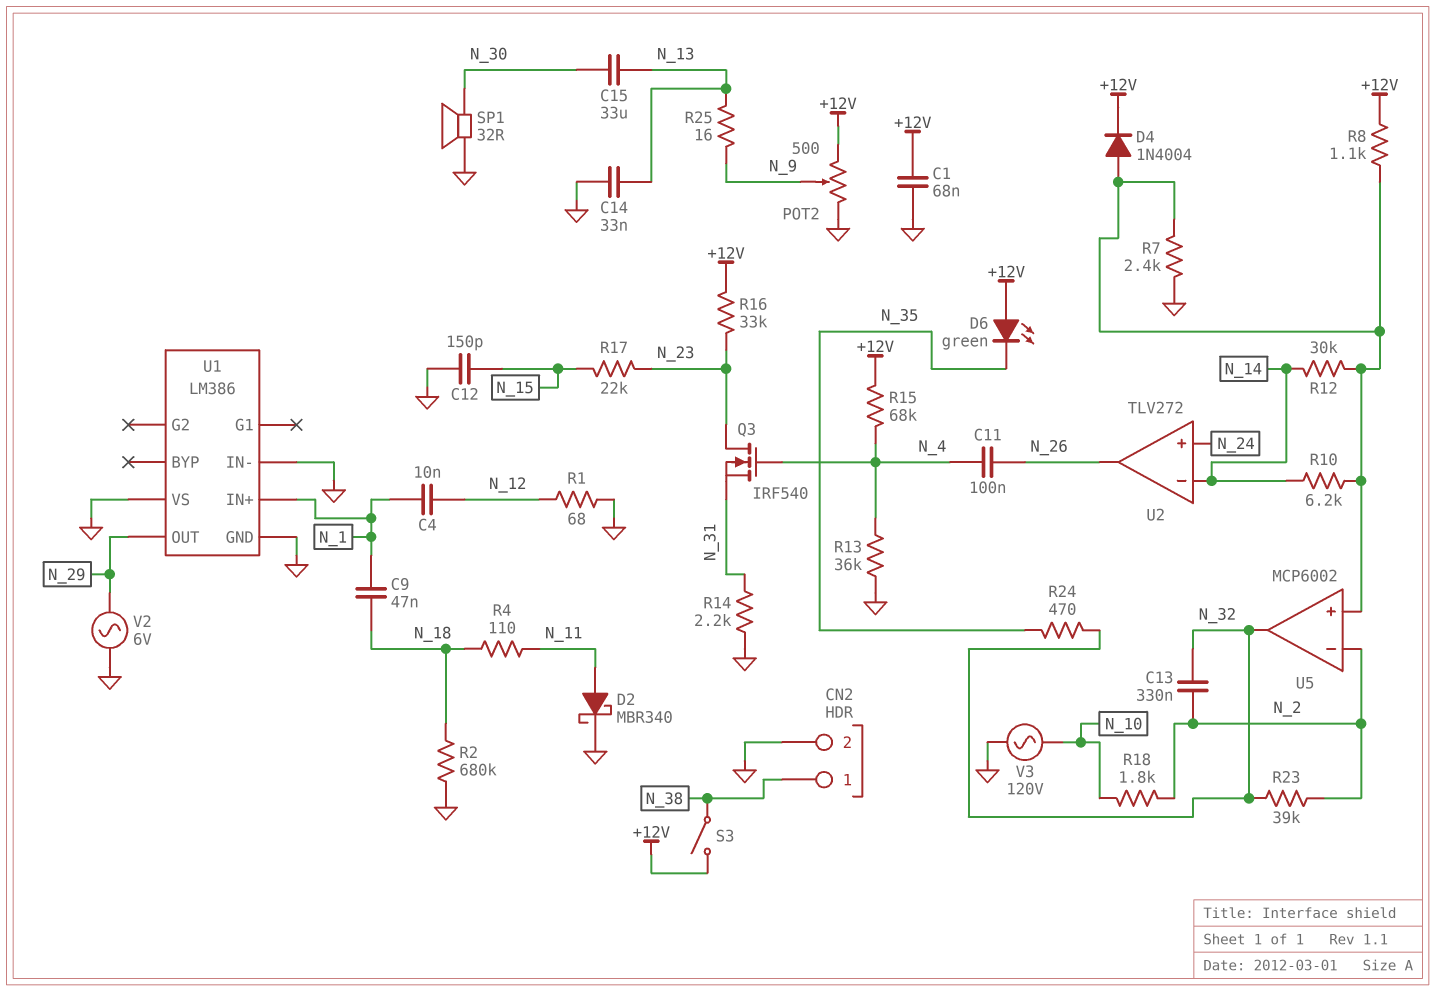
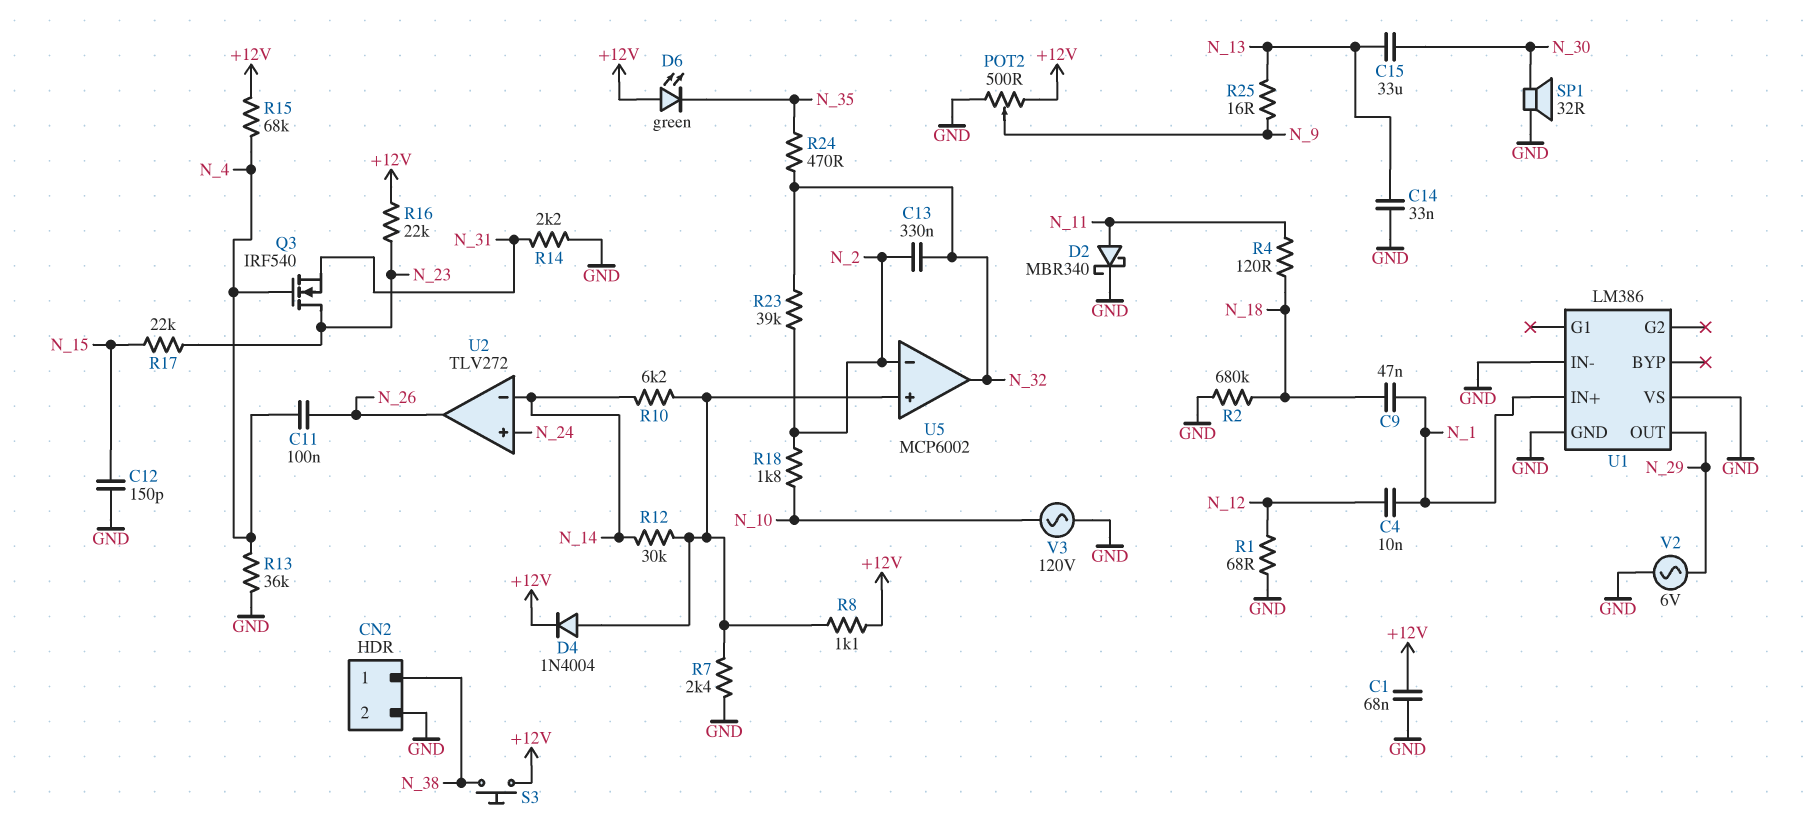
R4: 110 (N_11, N_18) -> 120 (N_11, N_18)
R16: 33k (+12V, N_23) -> 22k (+12V, N_23)
S3: switch (+12V, N_38) -> button (+12V, N_38)

